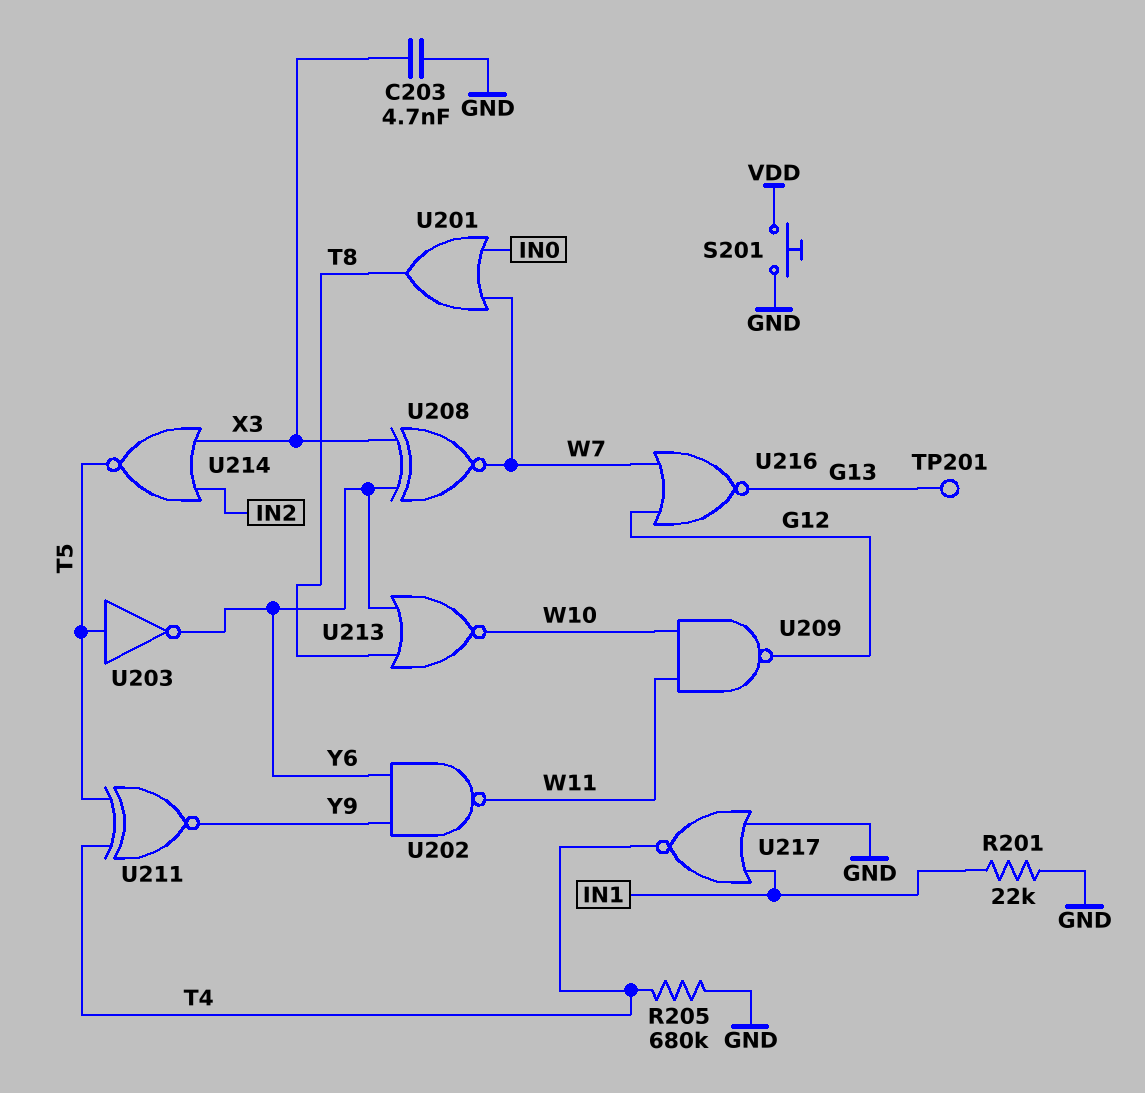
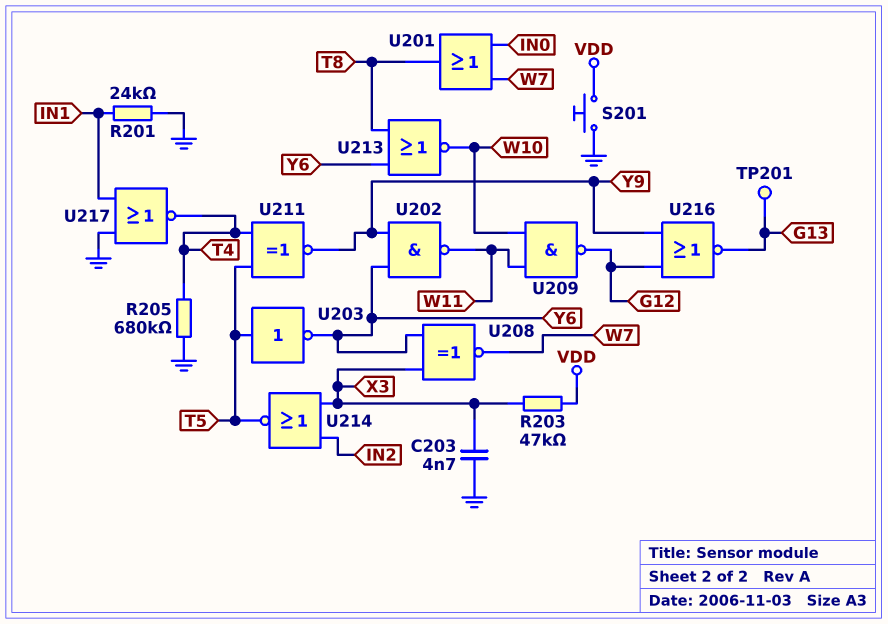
R201: 22k (GND, IN1) -> 24k (GND, IN1)
R203: none -> 47k (VDD, X3)
U216: NOR (in G12, in W7, out G13) -> NOR (in G12, in Y9, out G13)

